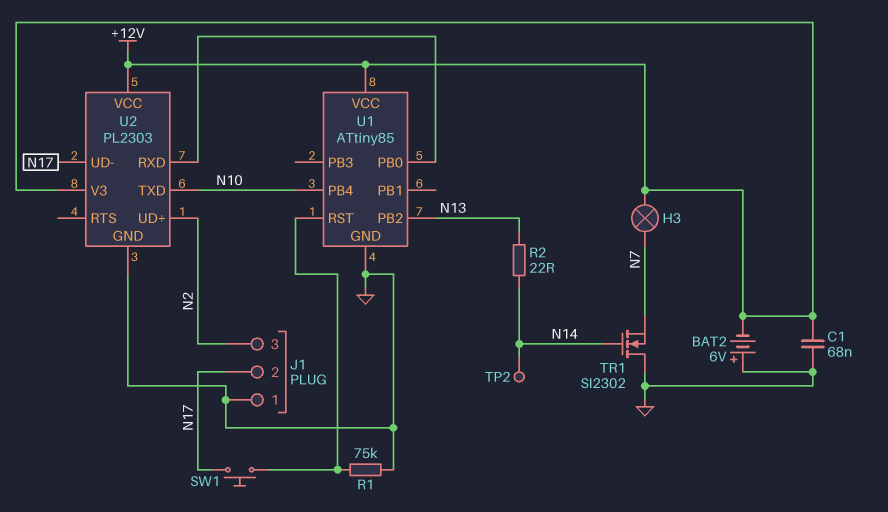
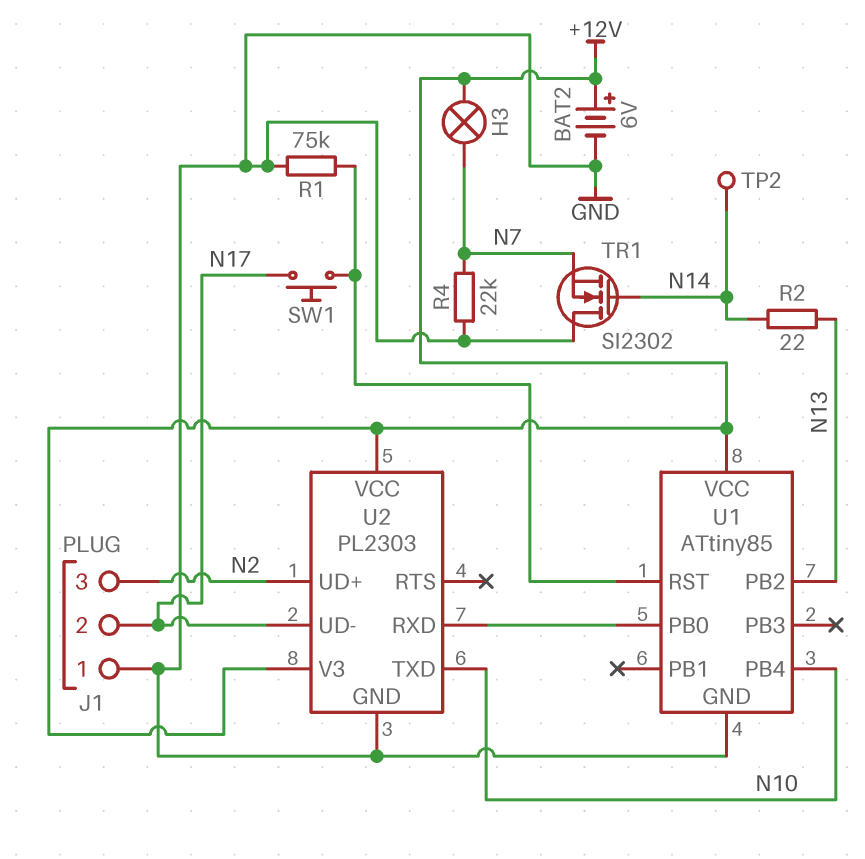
BAT2: 6V (plus GND, minus +12V) -> 6V (plus +12V, minus GND)
C1: 68nF (+12V, GND) -> none
R4: none -> 22k (GND, N7)

